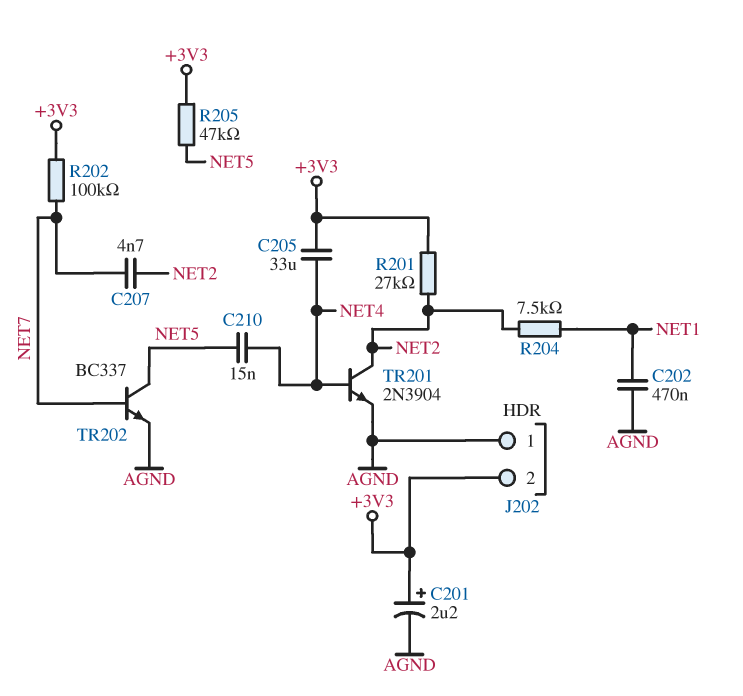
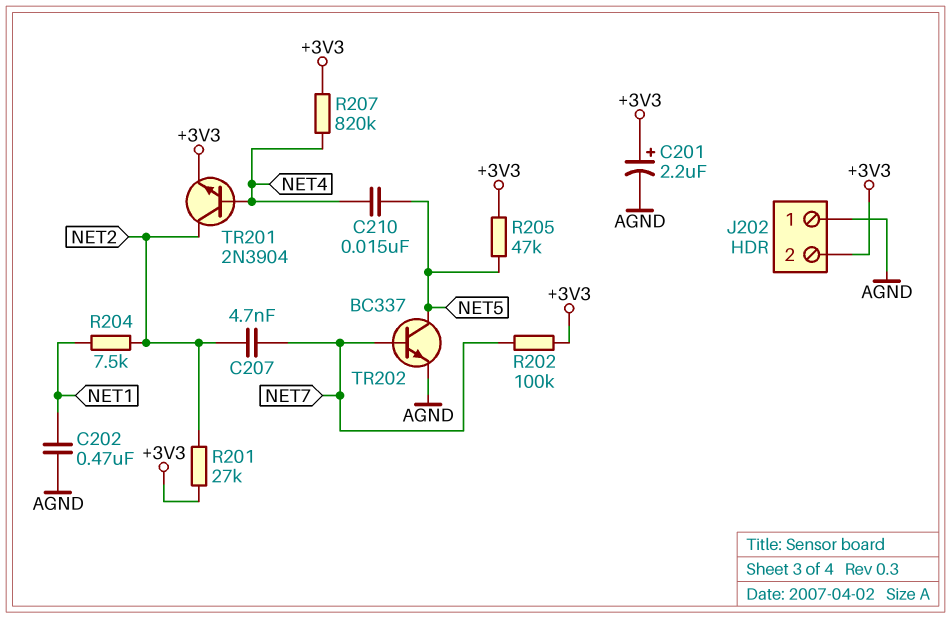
C205: 33uF (+3V3, NET4) -> none
R207: none -> 820k (+3V3, NET4)
TR201: NPN 2N3904 (B NET4, C NET2, E AGND) -> NPN 2N3904 (B NET4, C NET2, E +3V3)

